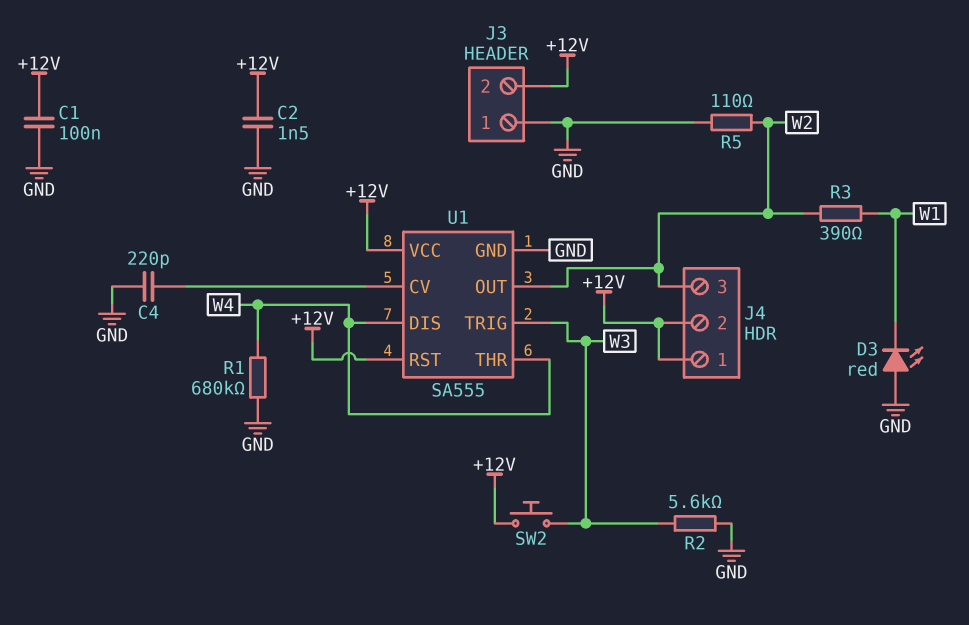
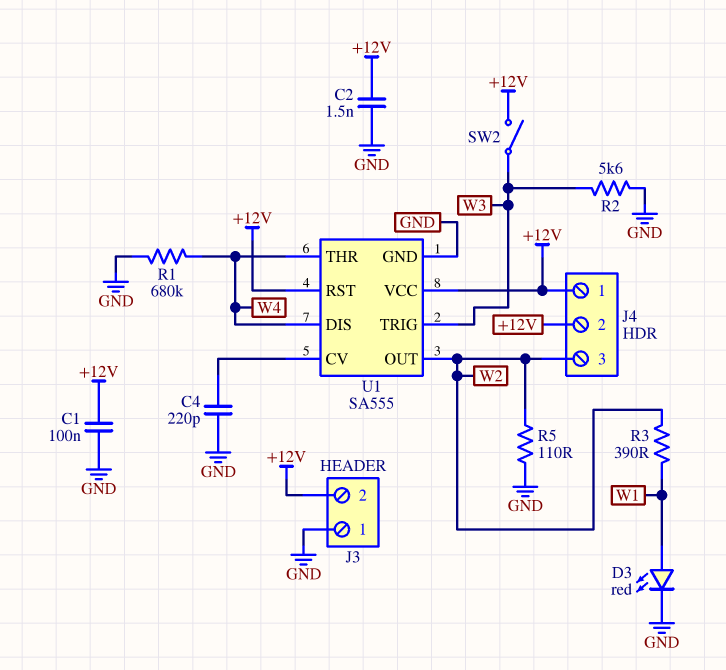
D3: LED red (A GND, K W1) -> LED red (A W1, K GND)
SW2: button (+12V, W3) -> switch (+12V, W3)

